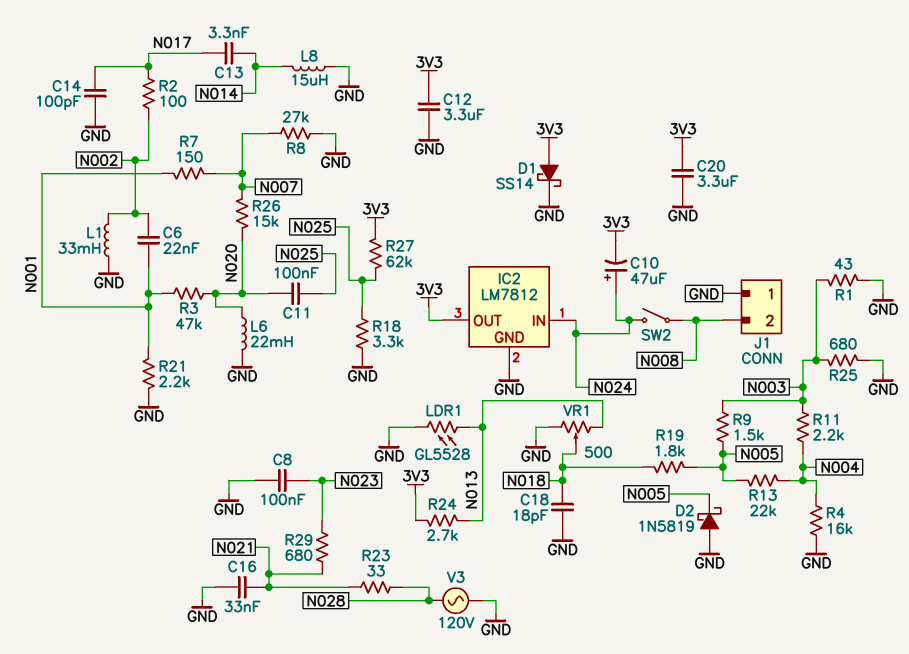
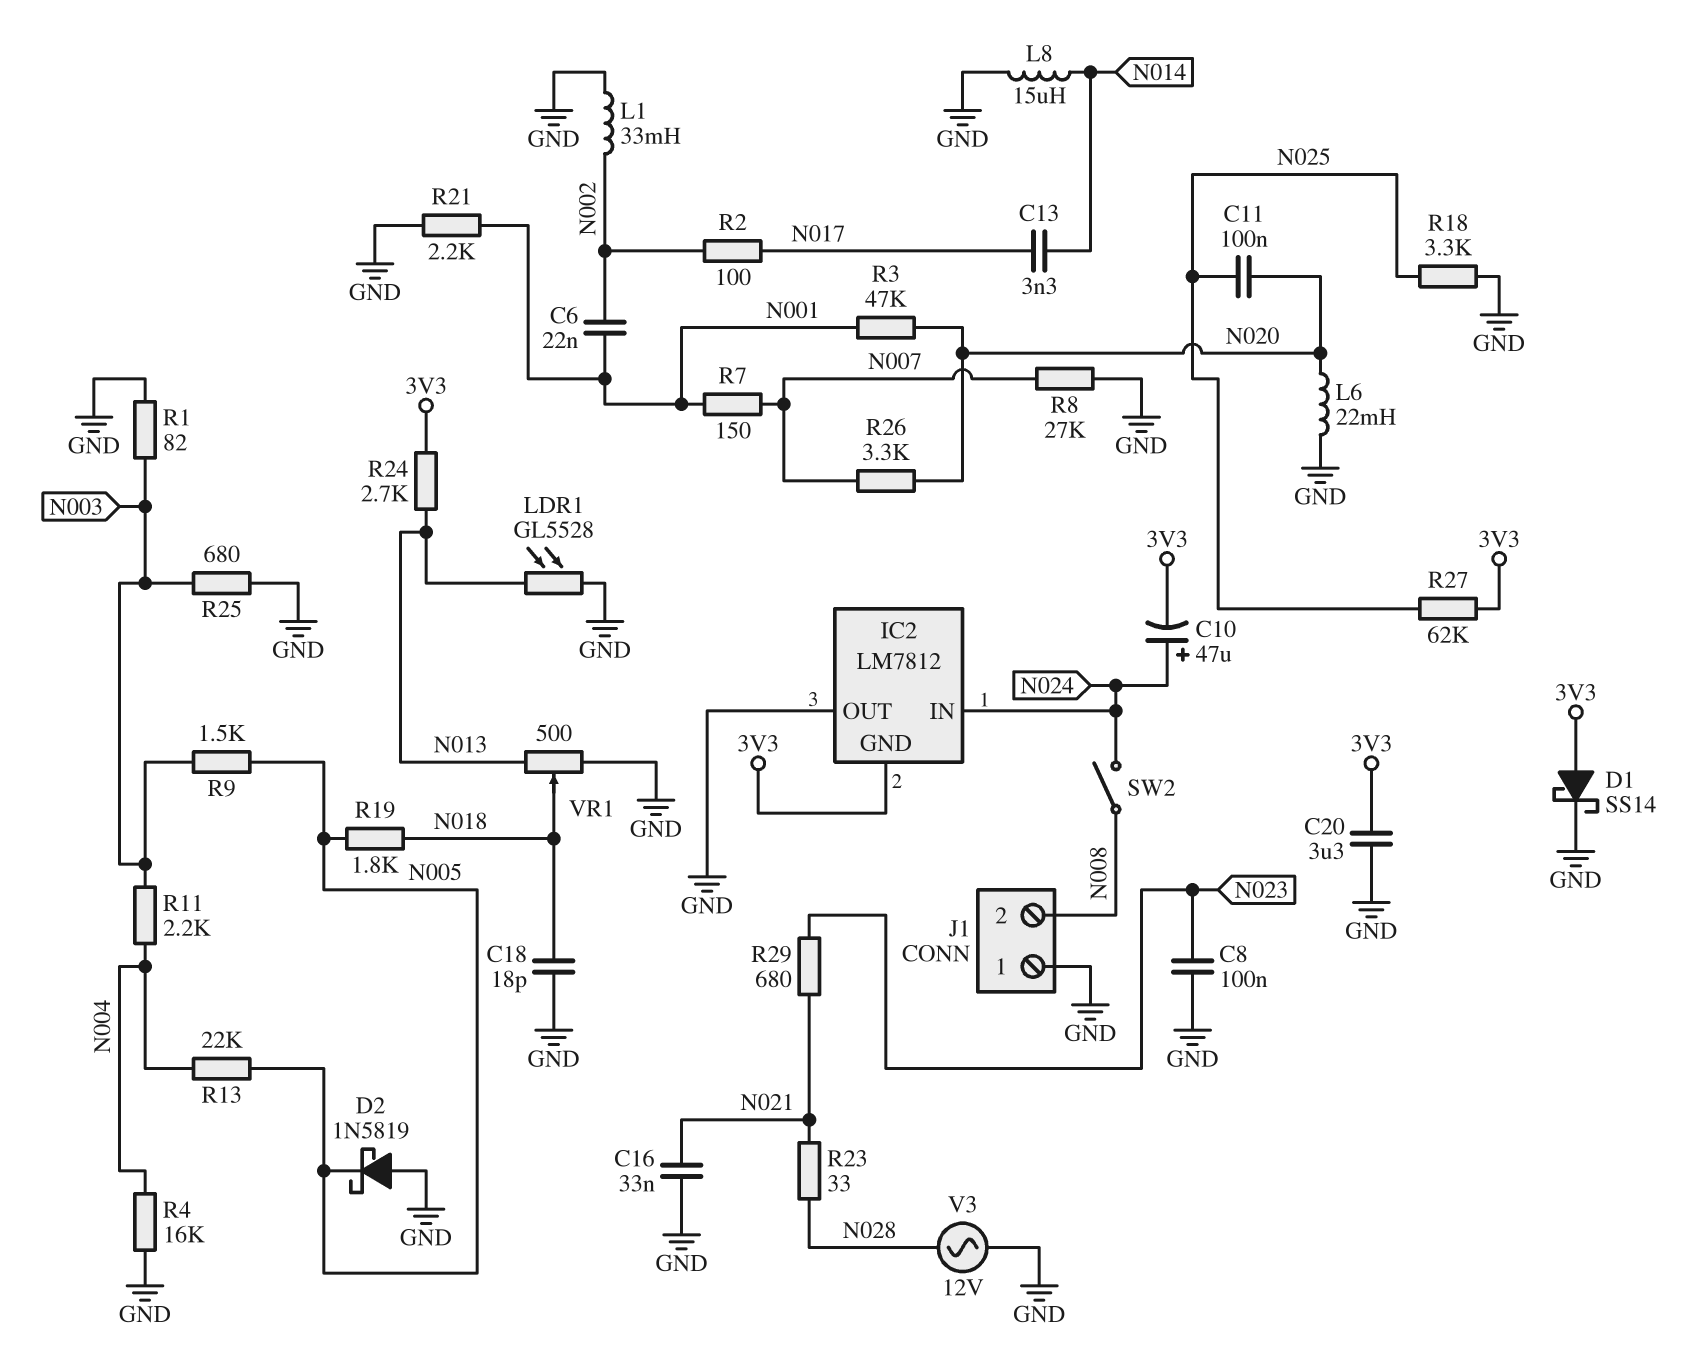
C12: 3.3uF (3V3, GND) -> none
C14: 100pF (GND, N017) -> none
IC2 pin GND: GND -> 3V3
IC2 pin OUT: 3V3 -> GND
R1: 43 (GND, N003) -> 82 (GND, N003)
R26: 15k (N007, N020) -> 3.3k (N007, N020)
V3: AC 120V (GND, N028) -> AC 12V (GND, N028)

